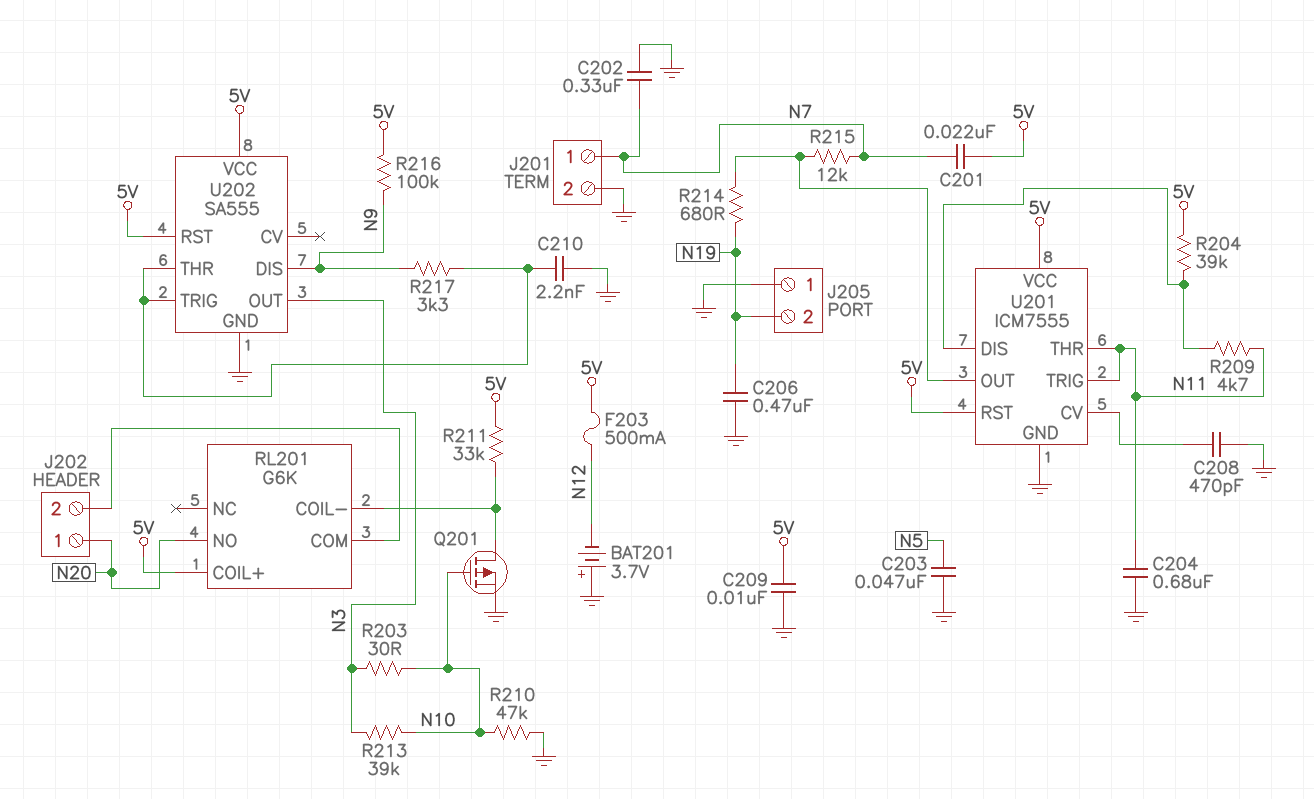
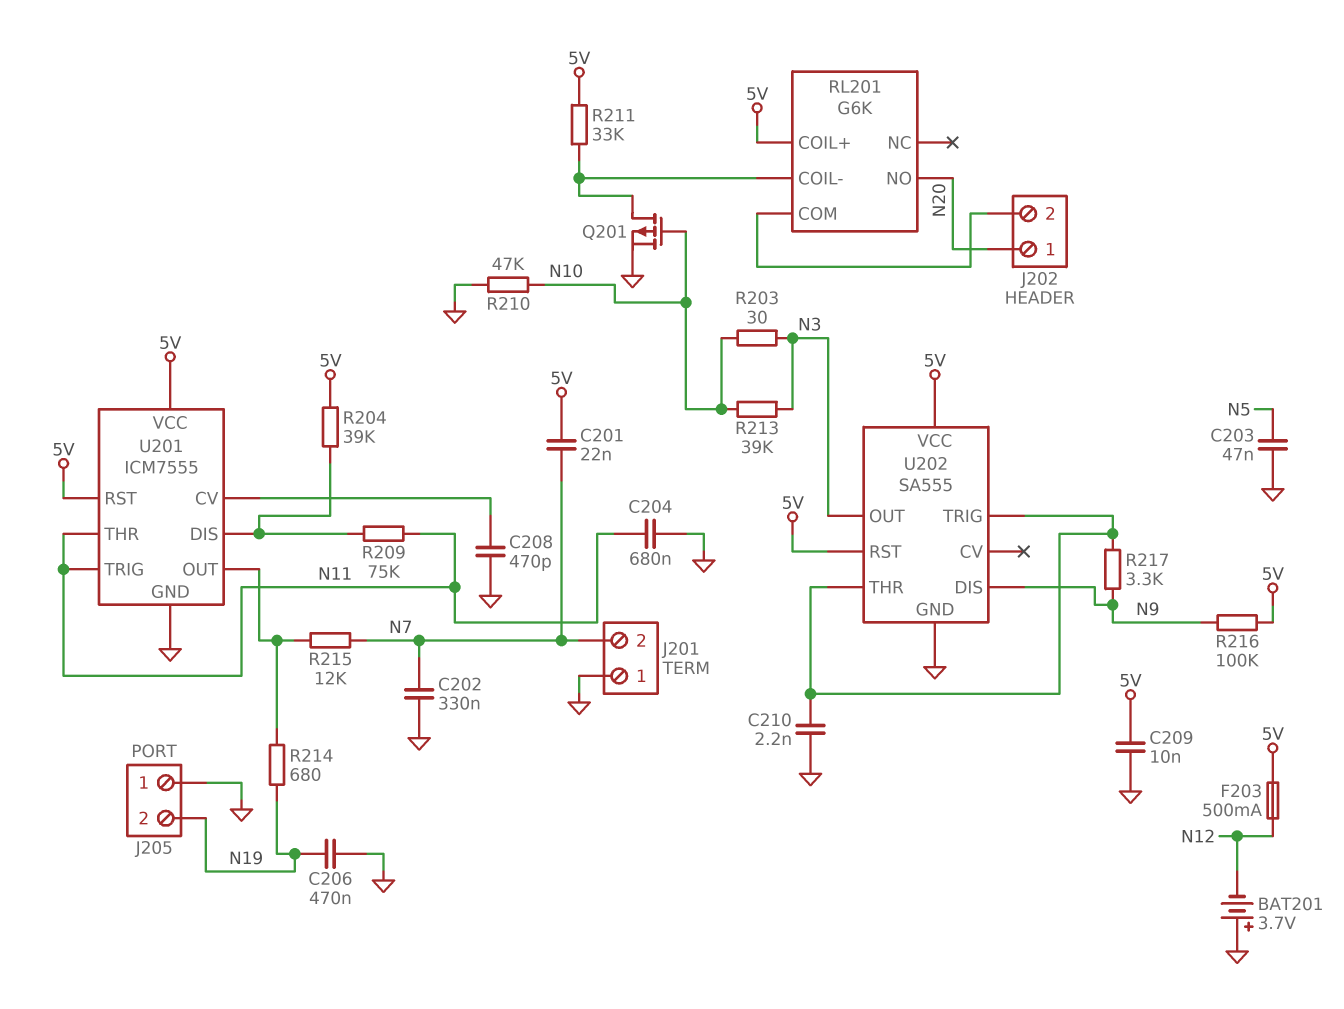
J201 pin 1: N7 -> GND
J201 pin 2: GND -> N7
R209: 4.7k (N11, U201/DIS) -> 75k (N11, U201/DIS)

